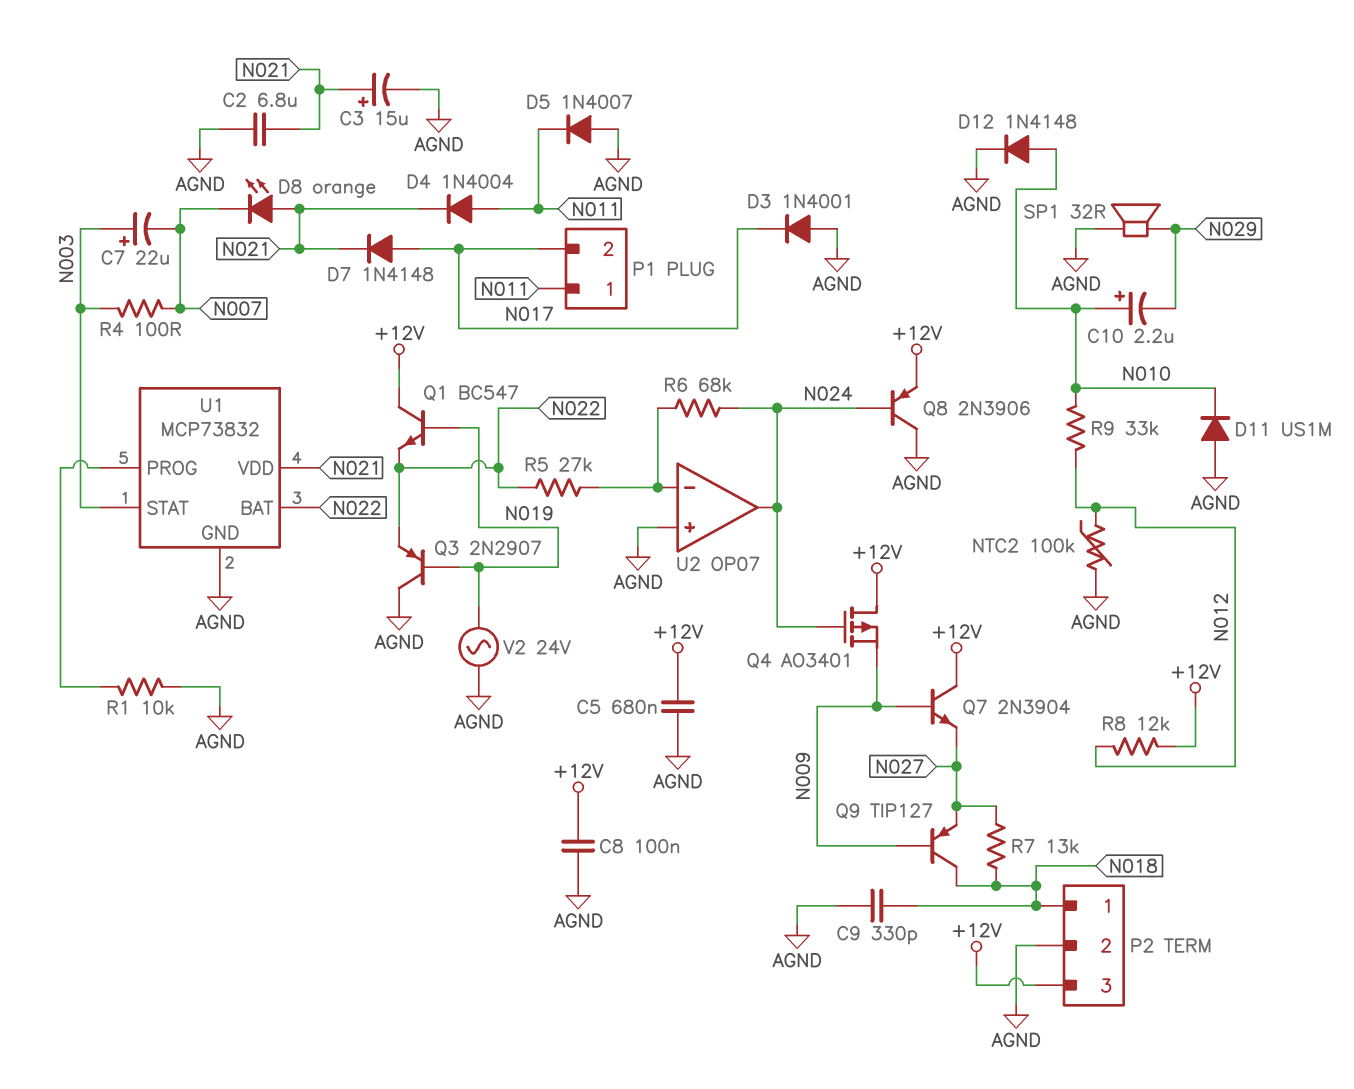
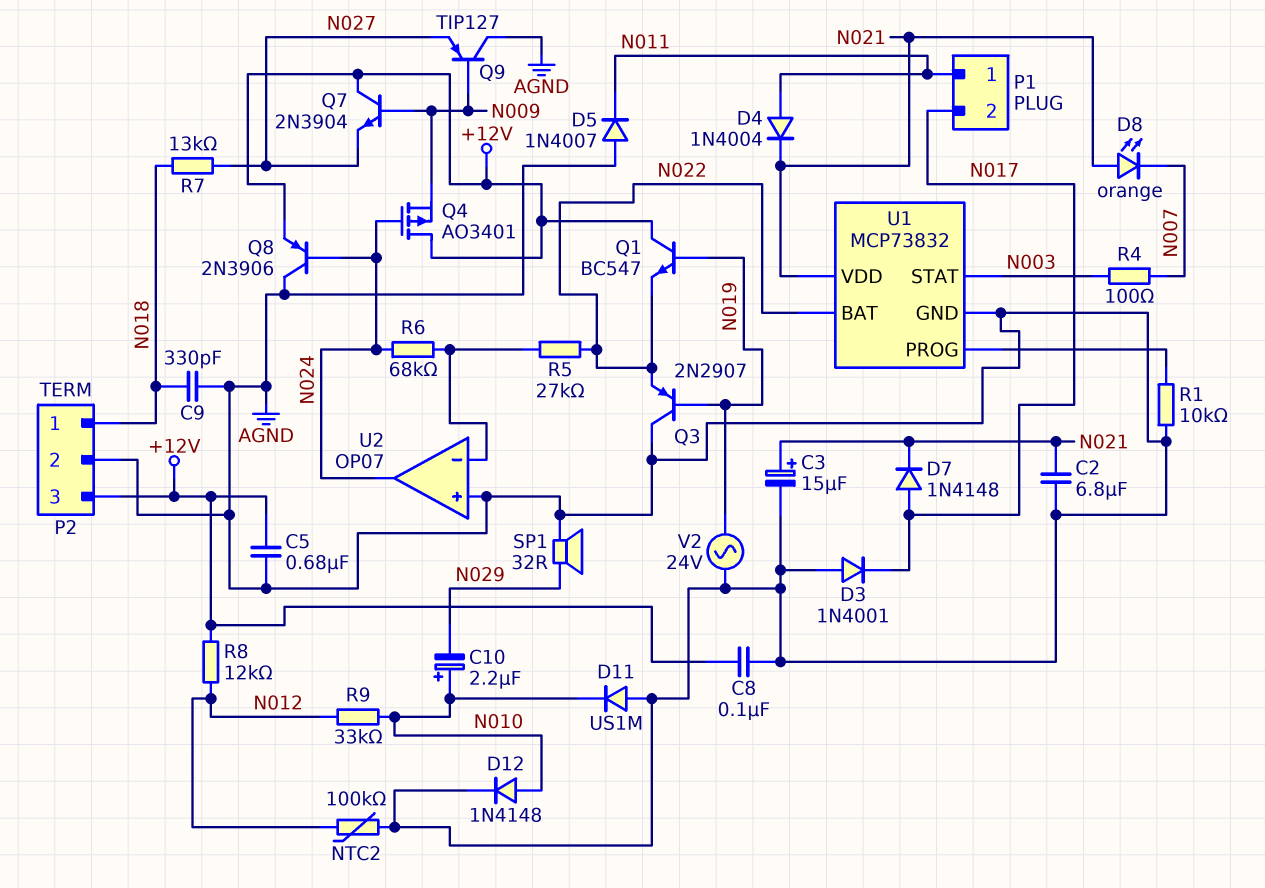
C7: 22uF (plus N003, minus N007) -> none
Q9: PNP TIP127 (B N009, C N018, E N027) -> PNP TIP127 (B N009, C AGND, E N027)

